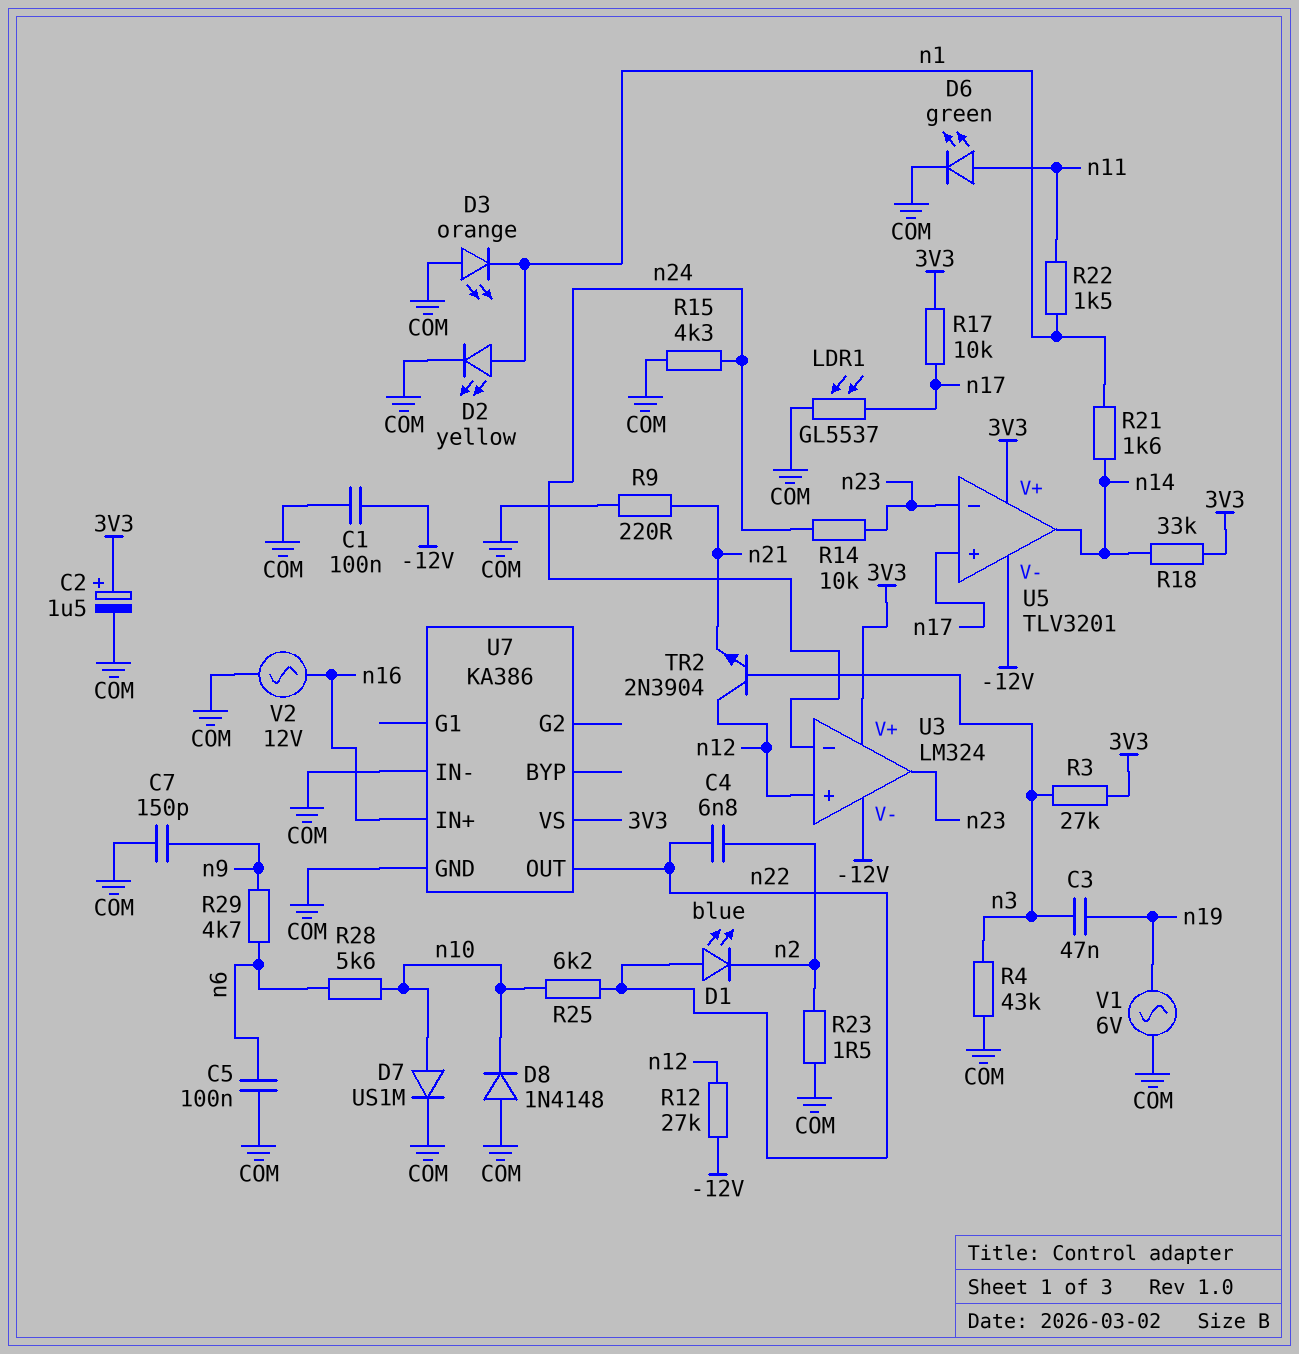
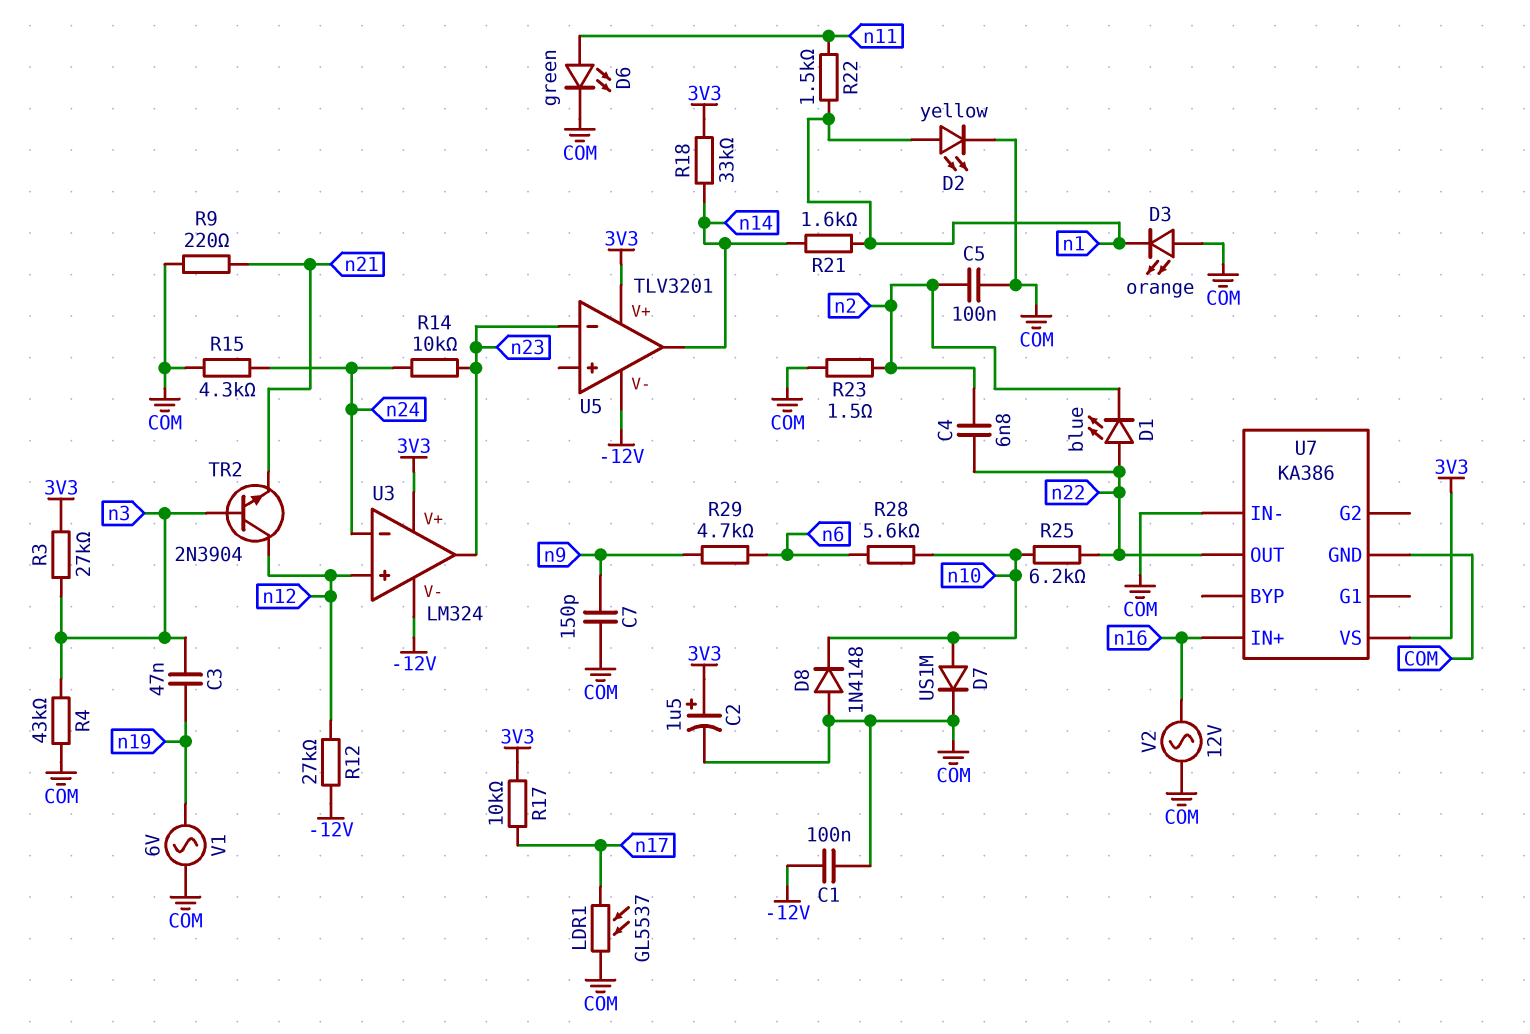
C5: 100nF (COM, n6) -> 100nF (COM, n2)
U5 pin in+: n17 -> none

